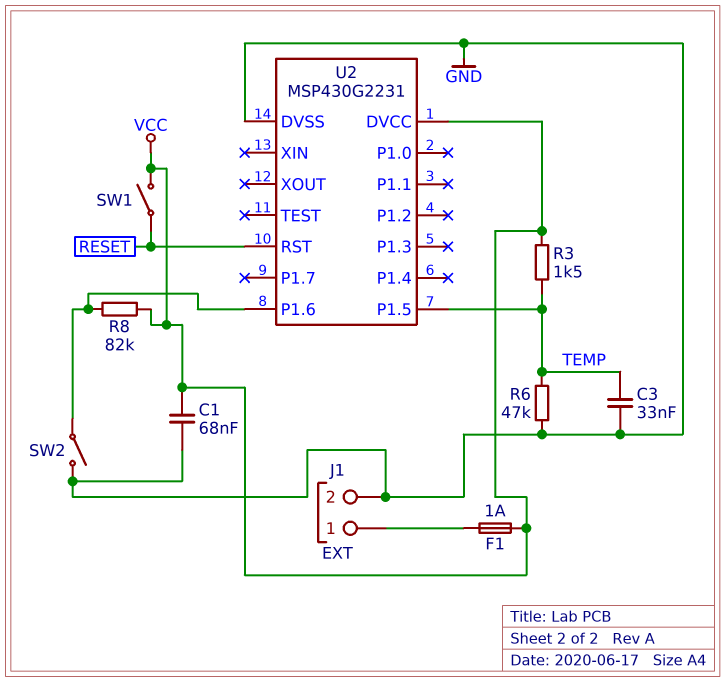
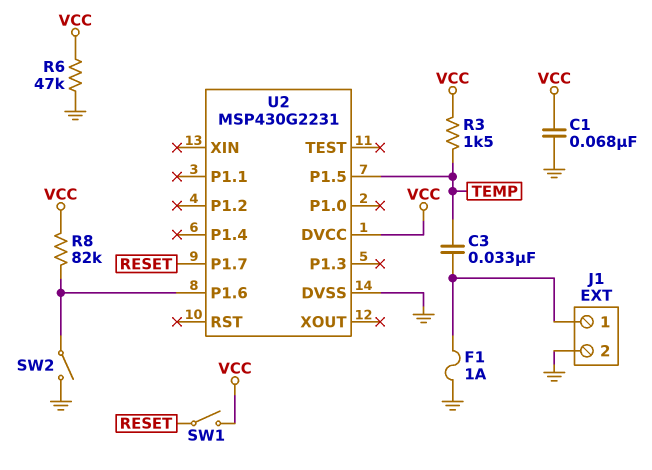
C3: 33nF (GND, TEMP) -> 33nF (J1/1, TEMP)
F1: 1A (J1/1, VCC) -> 1A (GND, J1/1)
R6: 47k (GND, TEMP) -> 47k (GND, VCC)
U2 pin P1.7: none -> RESET
U2 pin RST: RESET -> none

